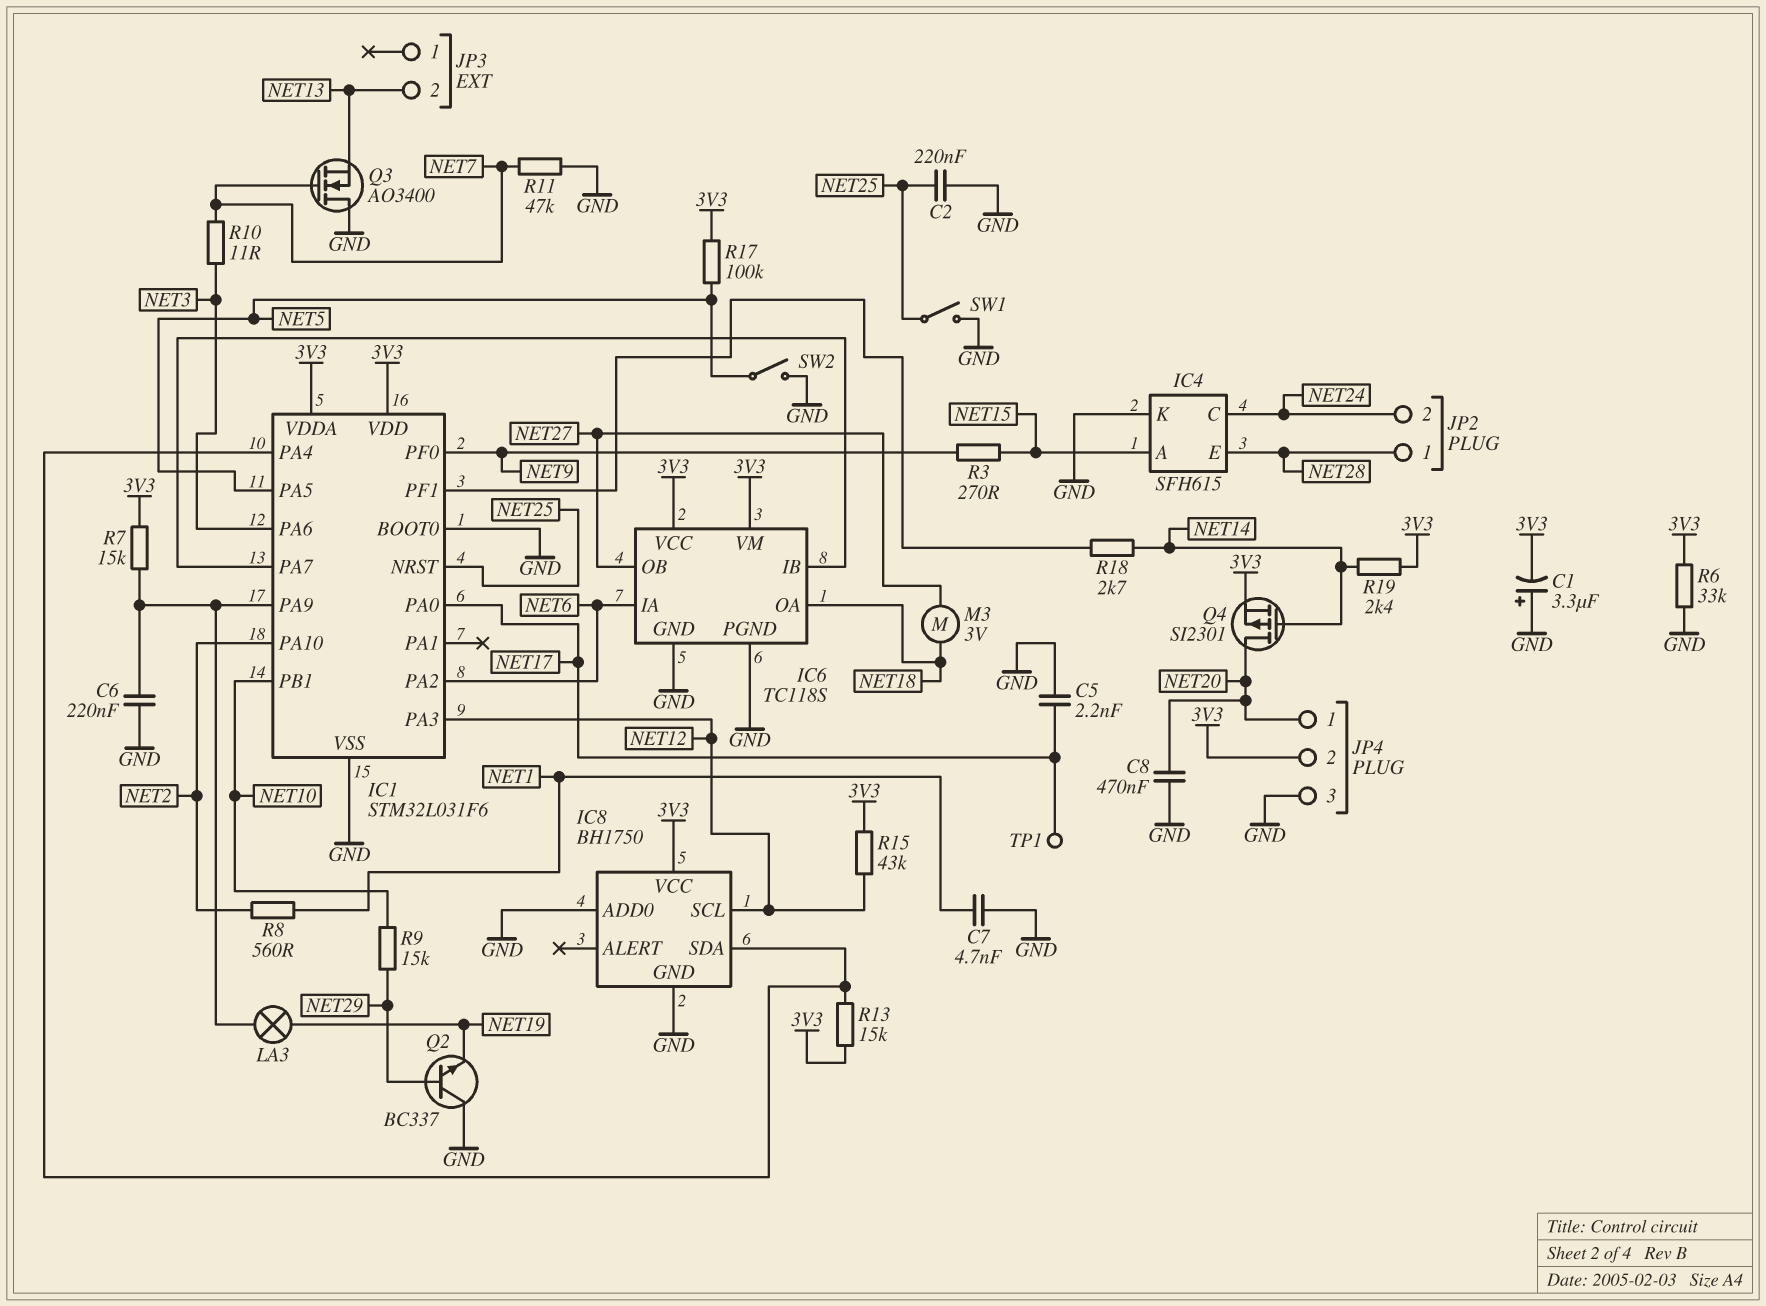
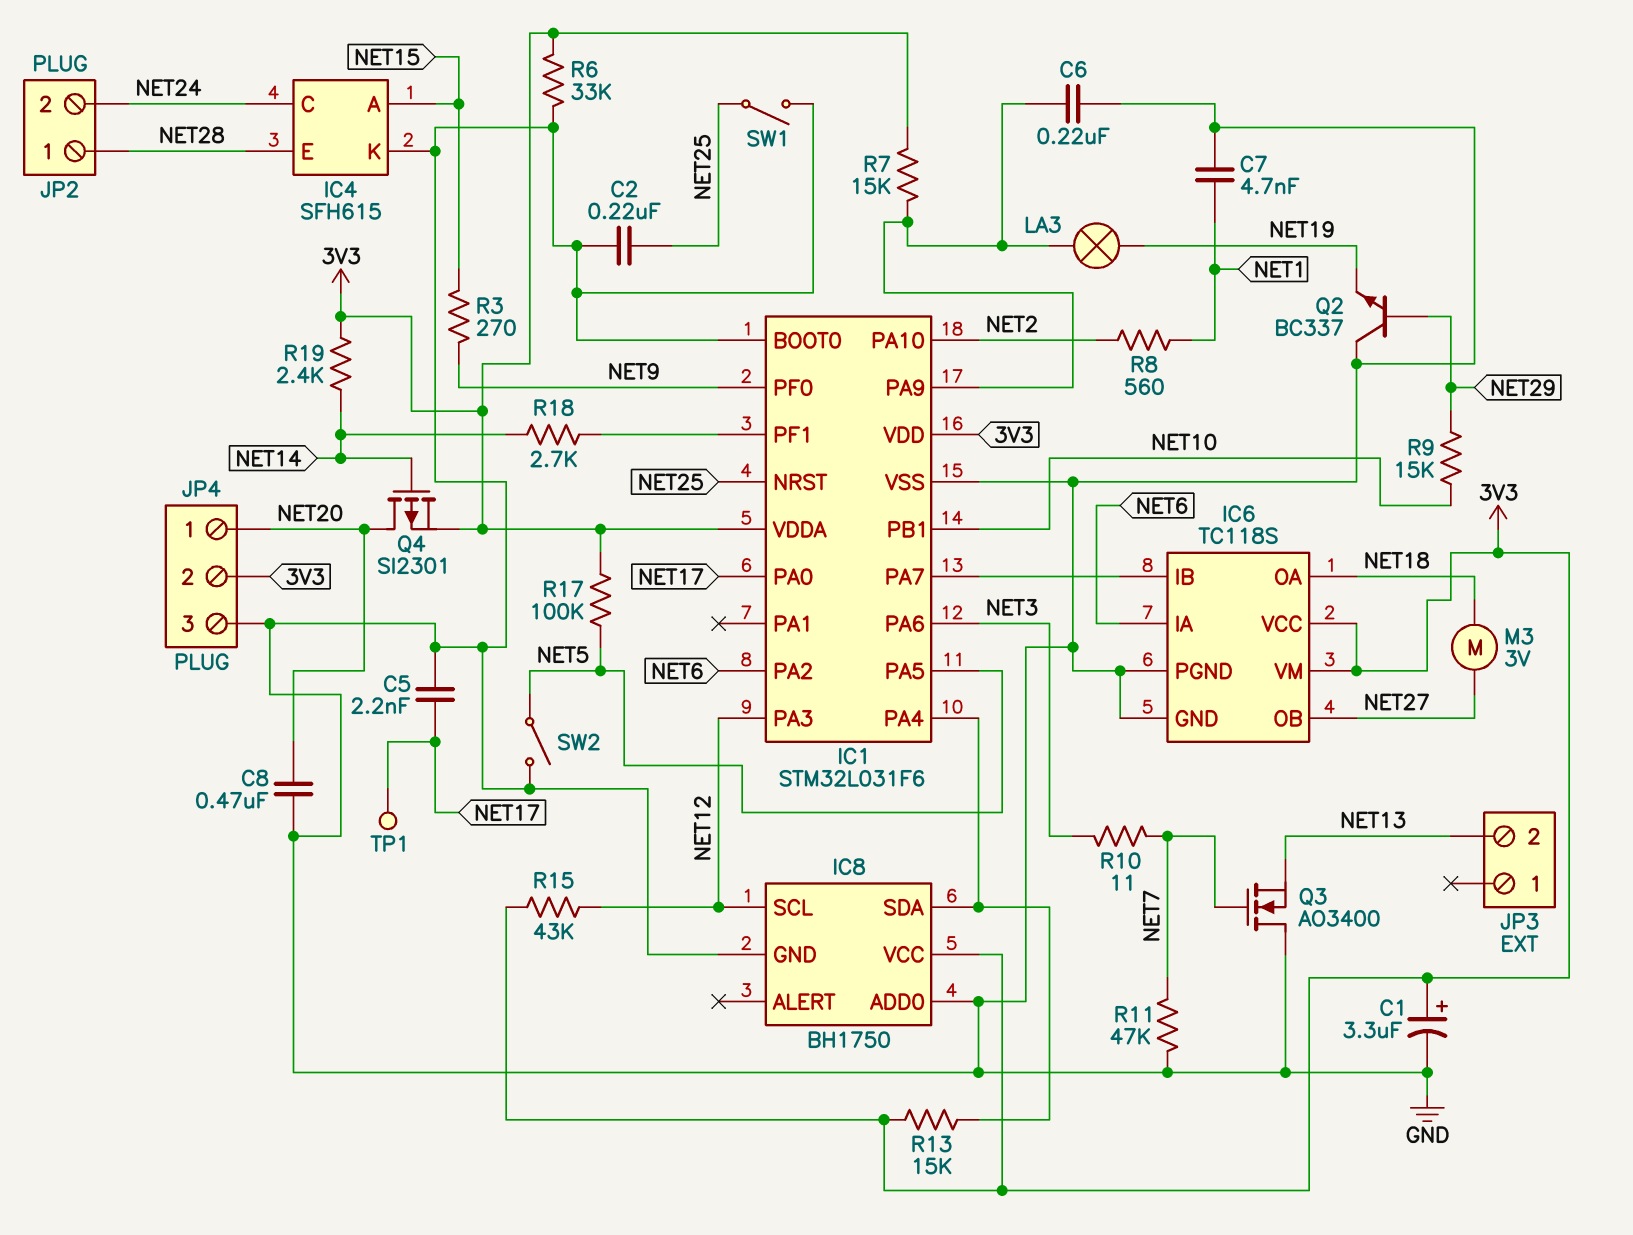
C1: 3.3uF (plus GND, minus 3V3) -> 3.3uF (plus 3V3, minus GND)

